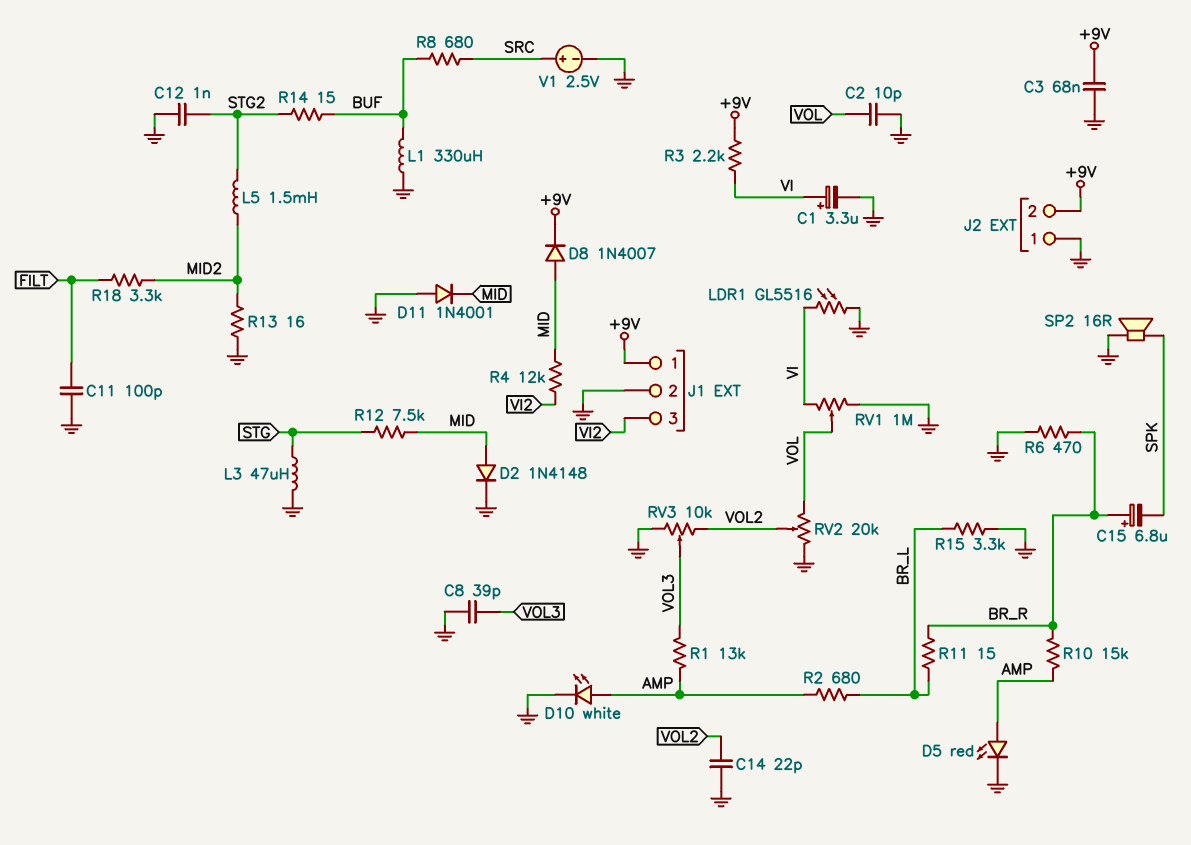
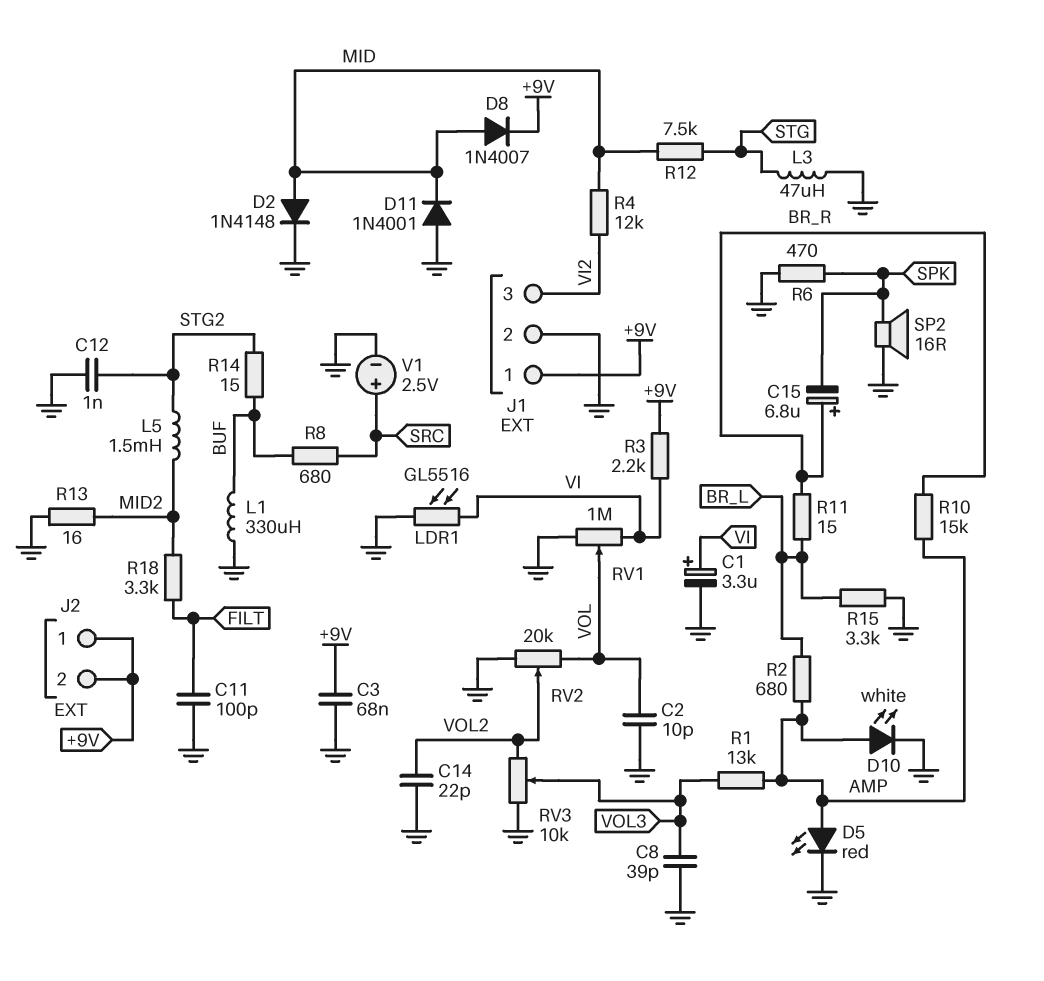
J2 pin 1: GND -> +9V
R6: 470 (BR_R, GND) -> 470 (GND, SPK)

